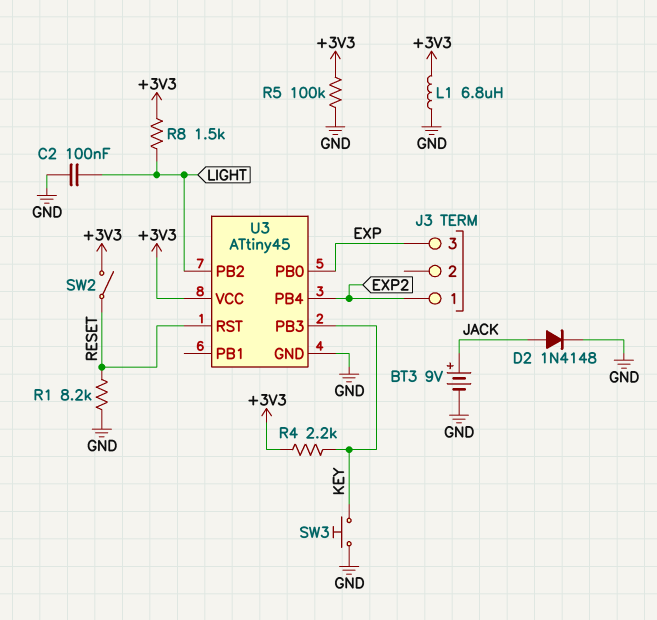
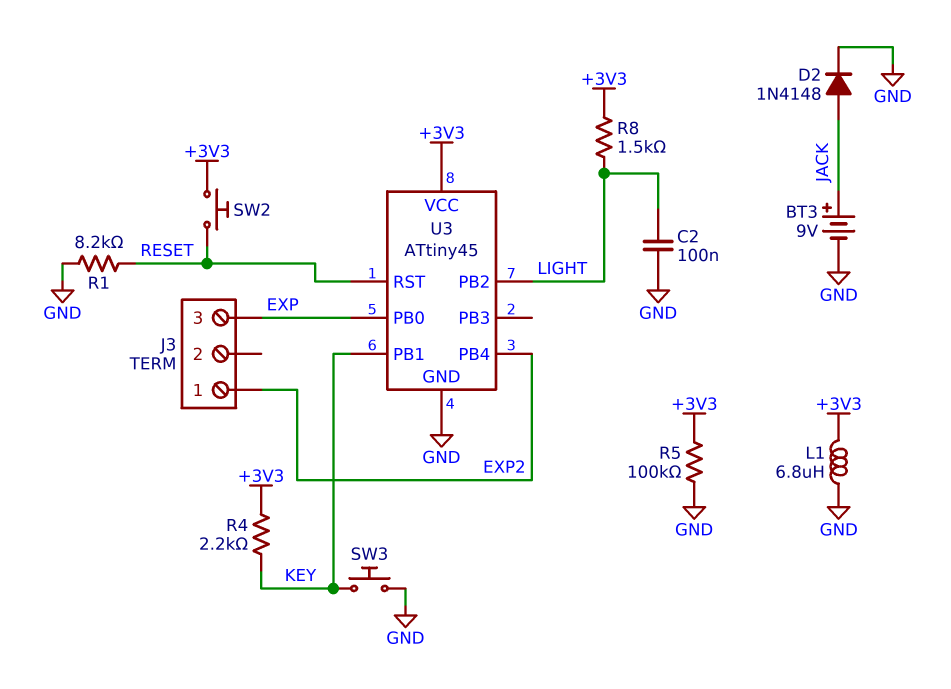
SW2: switch (+3V3, RESET) -> button (+3V3, RESET)
U3 pin PB1: none -> KEY
U3 pin PB3: KEY -> none

